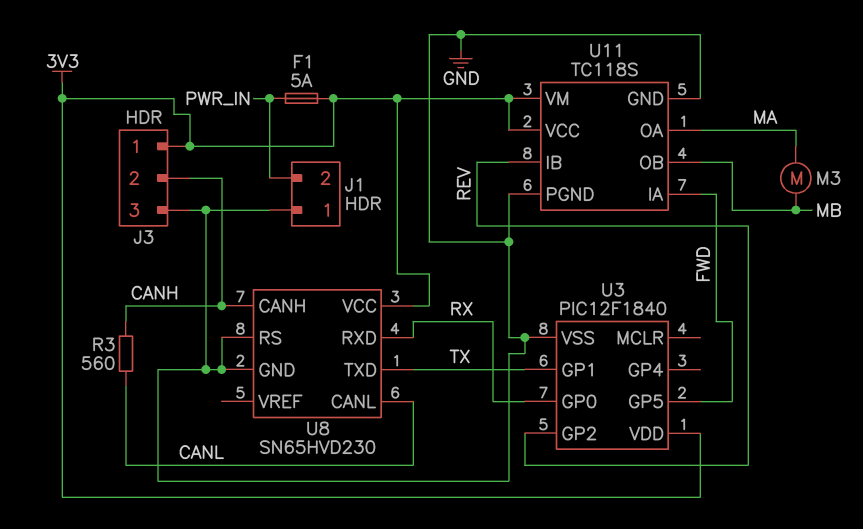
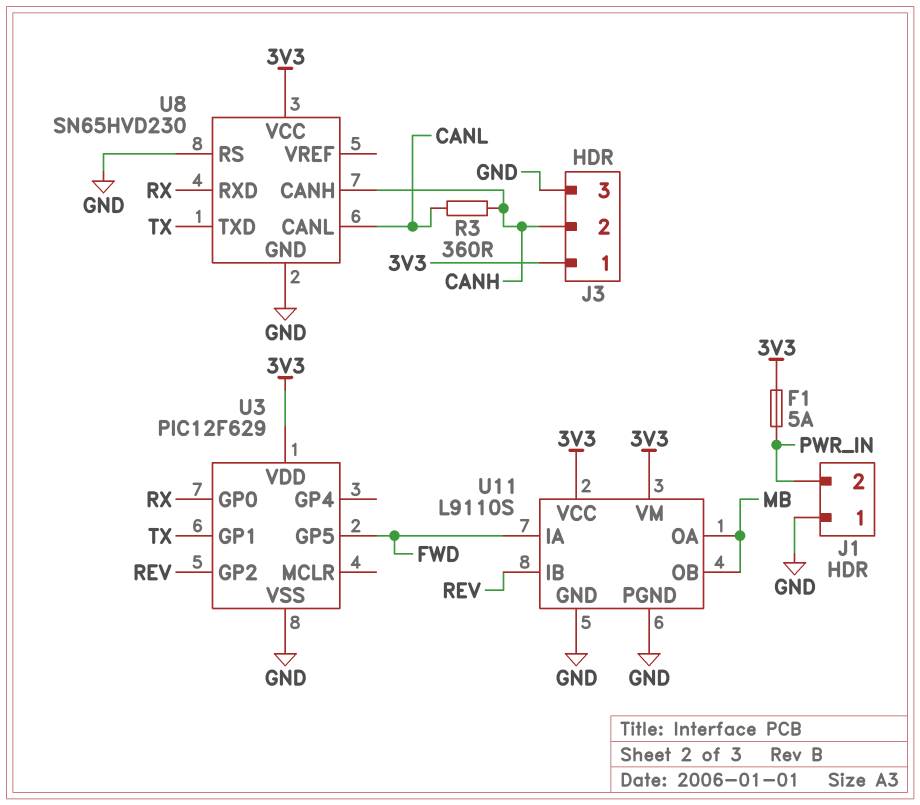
M3: motor (MA, MB) -> none
R3: 560 (CANH, CANL) -> 360 (CANH, CANL)
U3: PIC12F1840 -> PIC12F629
U11: TC118S -> L9110S
U11 pin OA: MA -> MB

